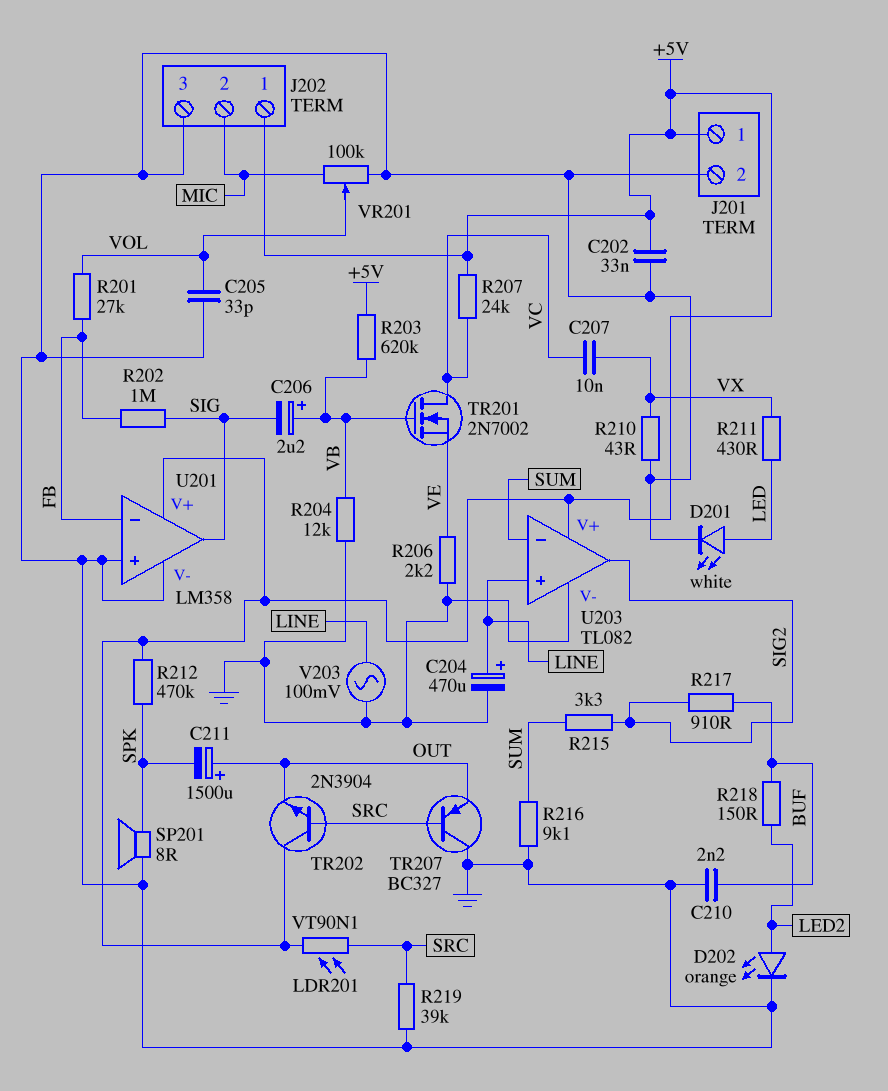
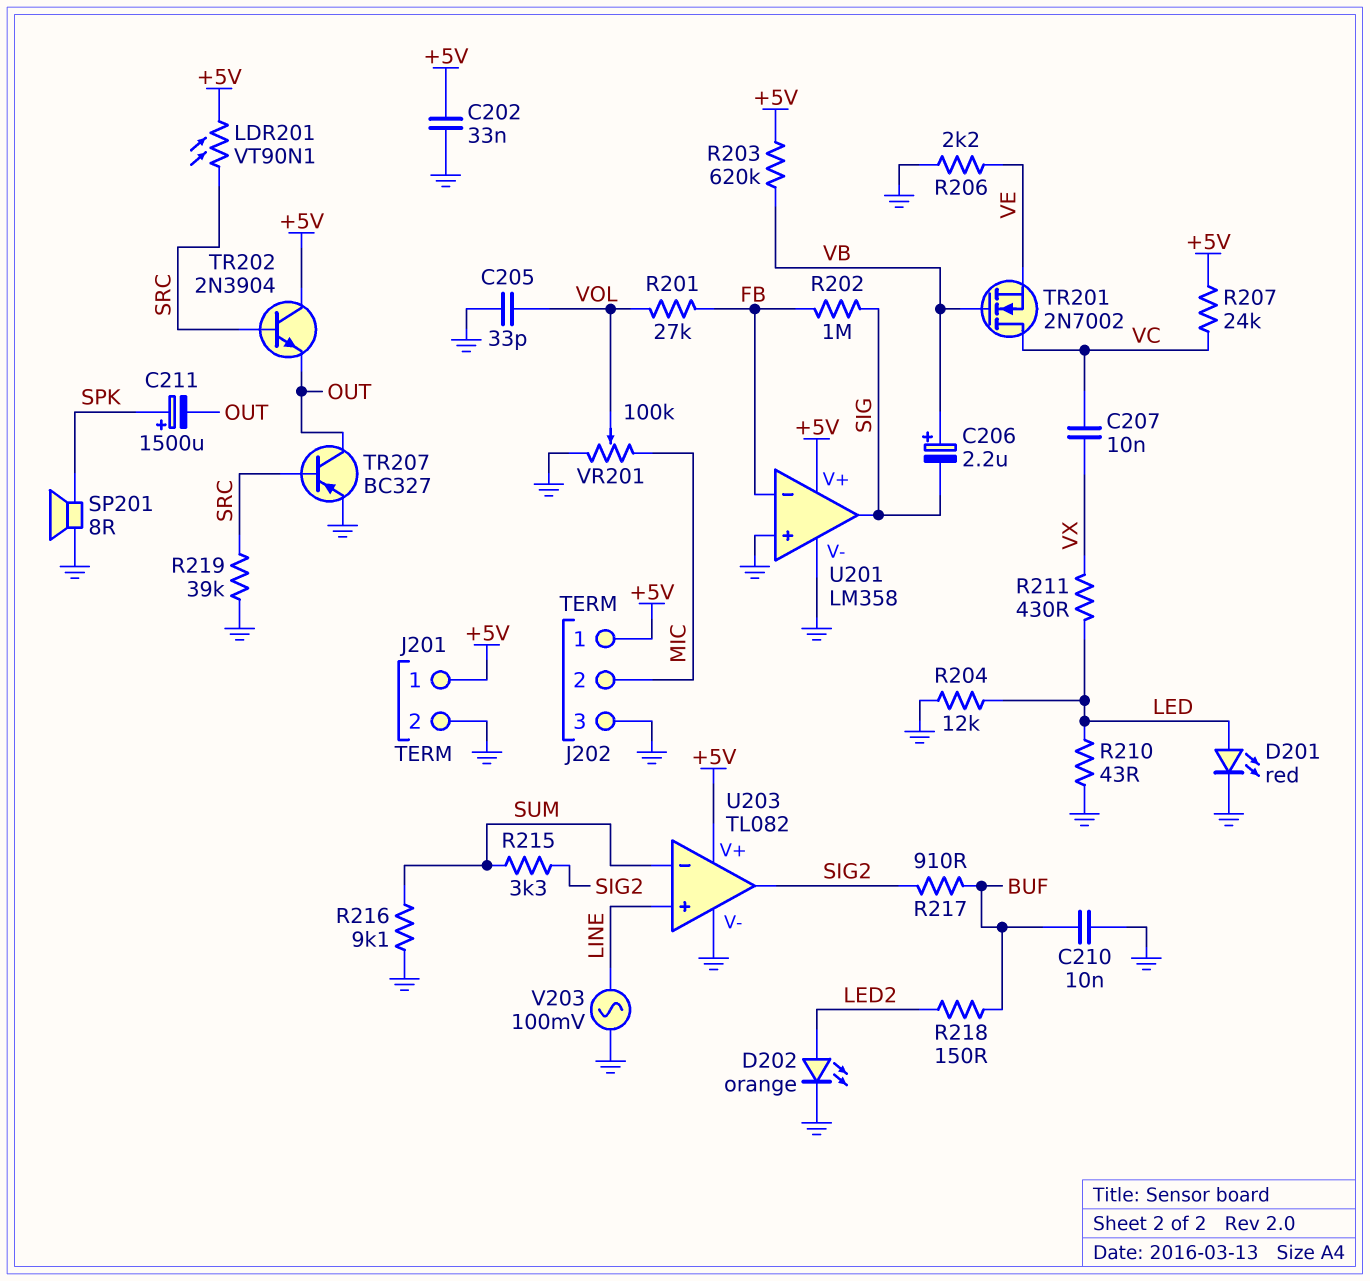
C204: 470uF (plus LINE, minus GND) -> none
C210: 2.2nF (BUF, GND) -> 10nF (BUF, GND)
C211: 1500uF (plus OUT, minus SPK) -> 1500uF (plus SPK, minus OUT)
D201: LED white (A LED, K GND) -> LED red (A LED, K GND)
R204: 12k (GND, VB) -> 12k (GND, LED)
R210: 43 (GND, VX) -> 43 (GND, LED)
R212: 470k (+5V, SPK) -> none
TR207: PNP BC327 (B SRC, C GND, E OUT) -> PNP BC327 (B SRC, C OUT, E GND)

